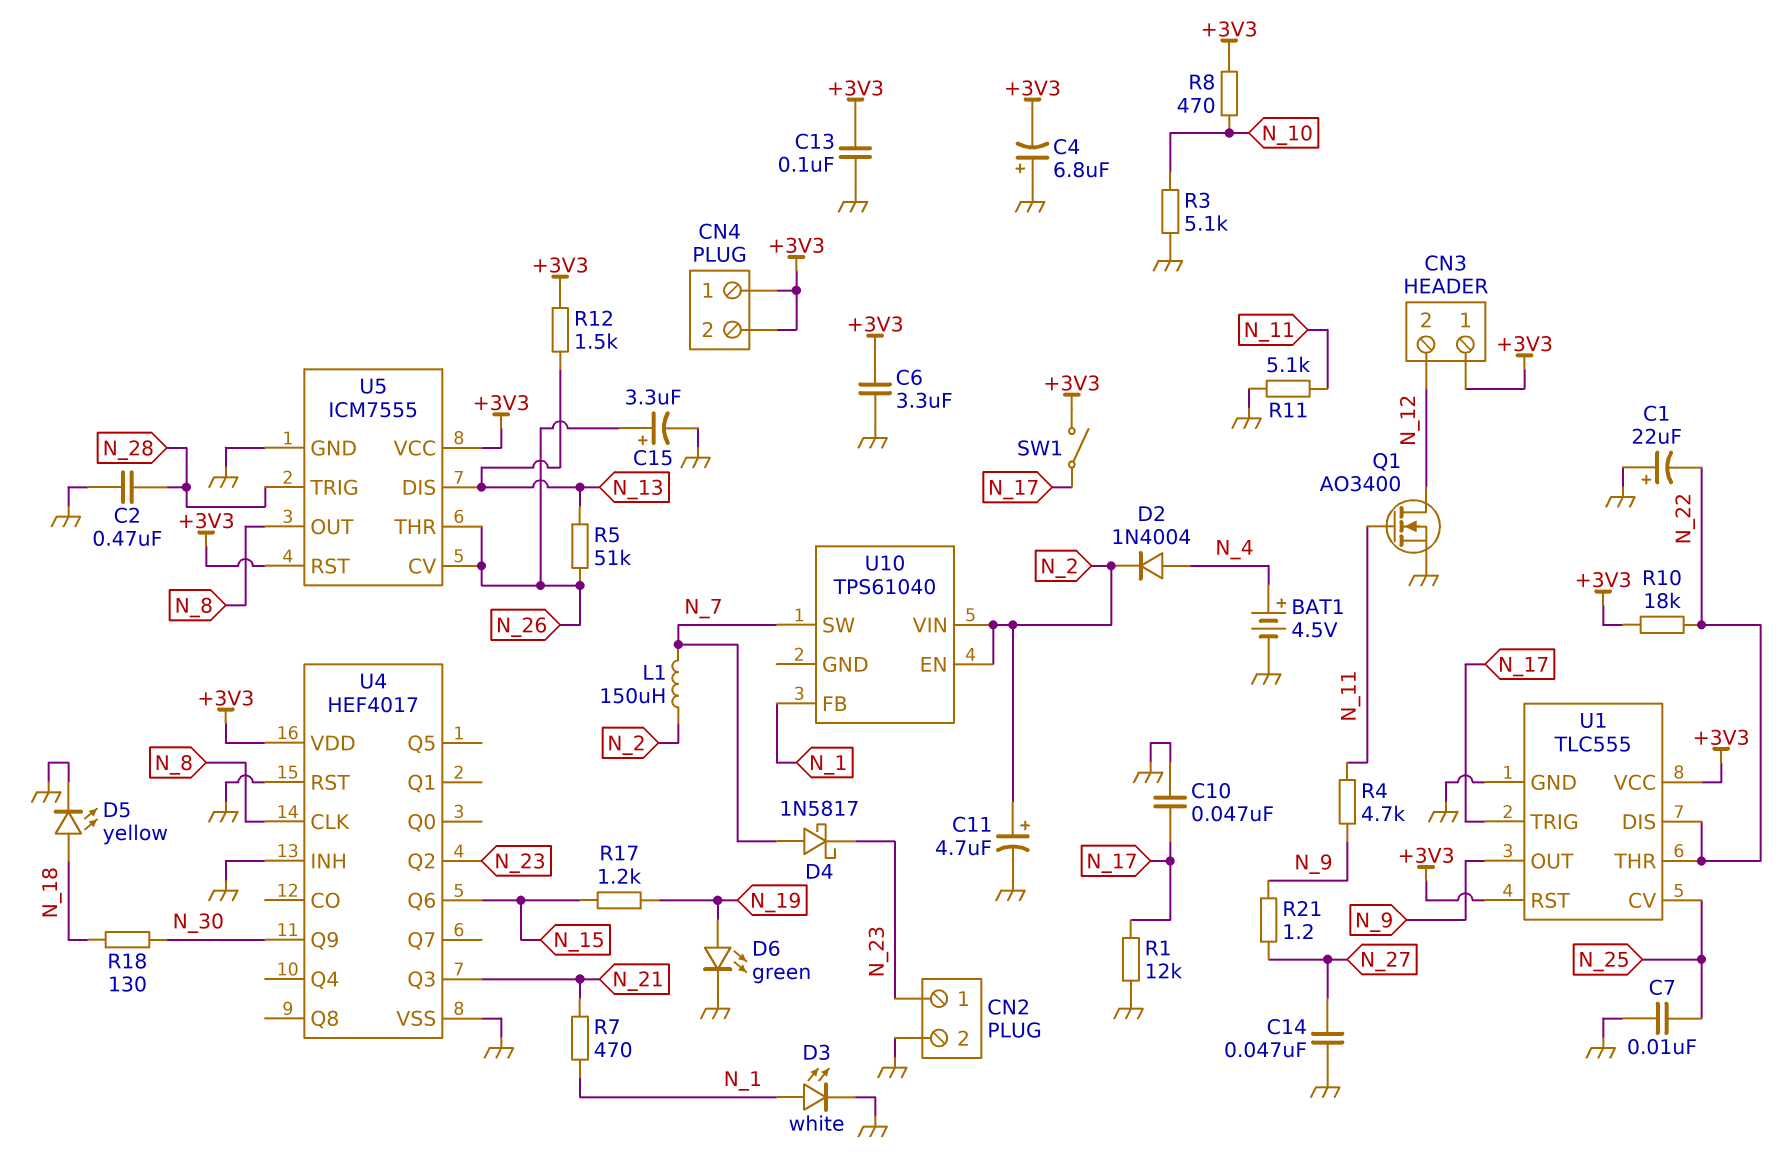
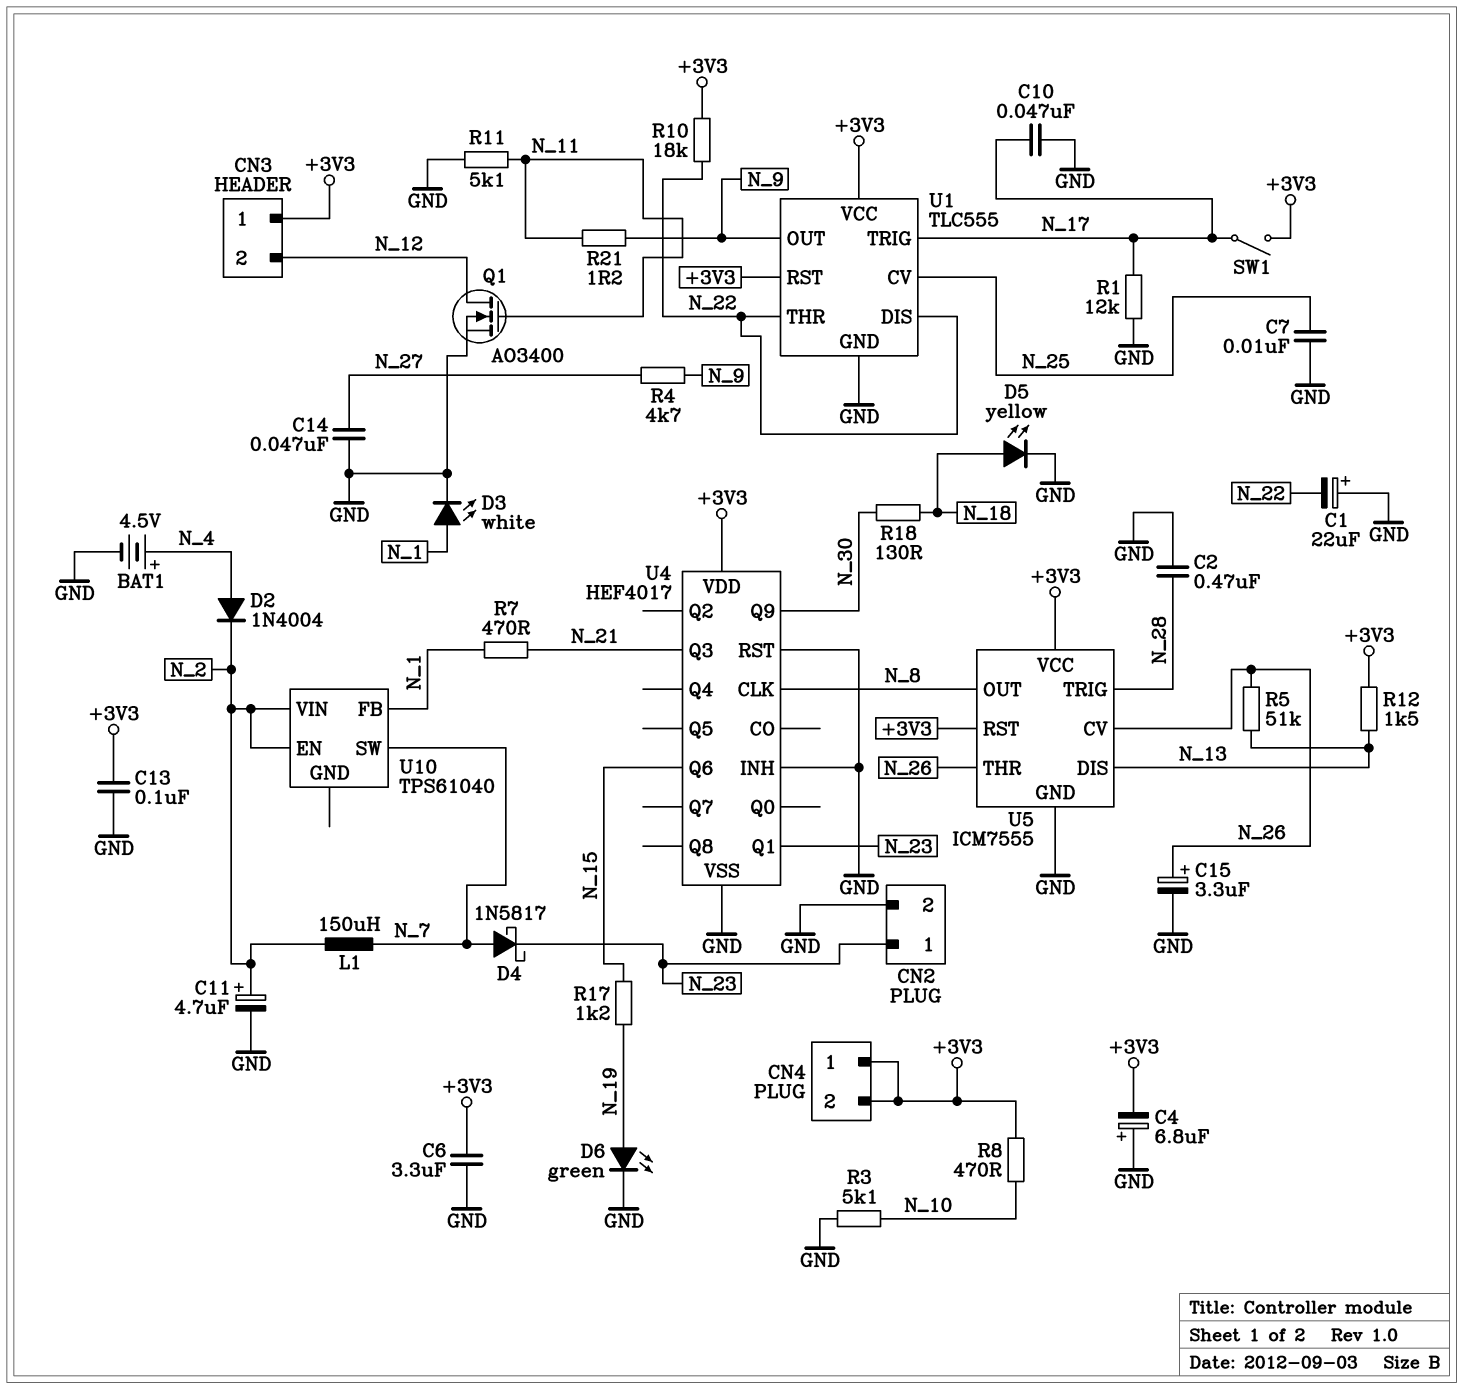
R4: 4.7k (N_9, N_11) -> 4.7k (N_9, N_27)
R21: 1.2 (N_9, N_27) -> 1.2 (N_9, N_11)
U4 pin Q1: none -> N_23
U4 pin Q2: N_23 -> none

